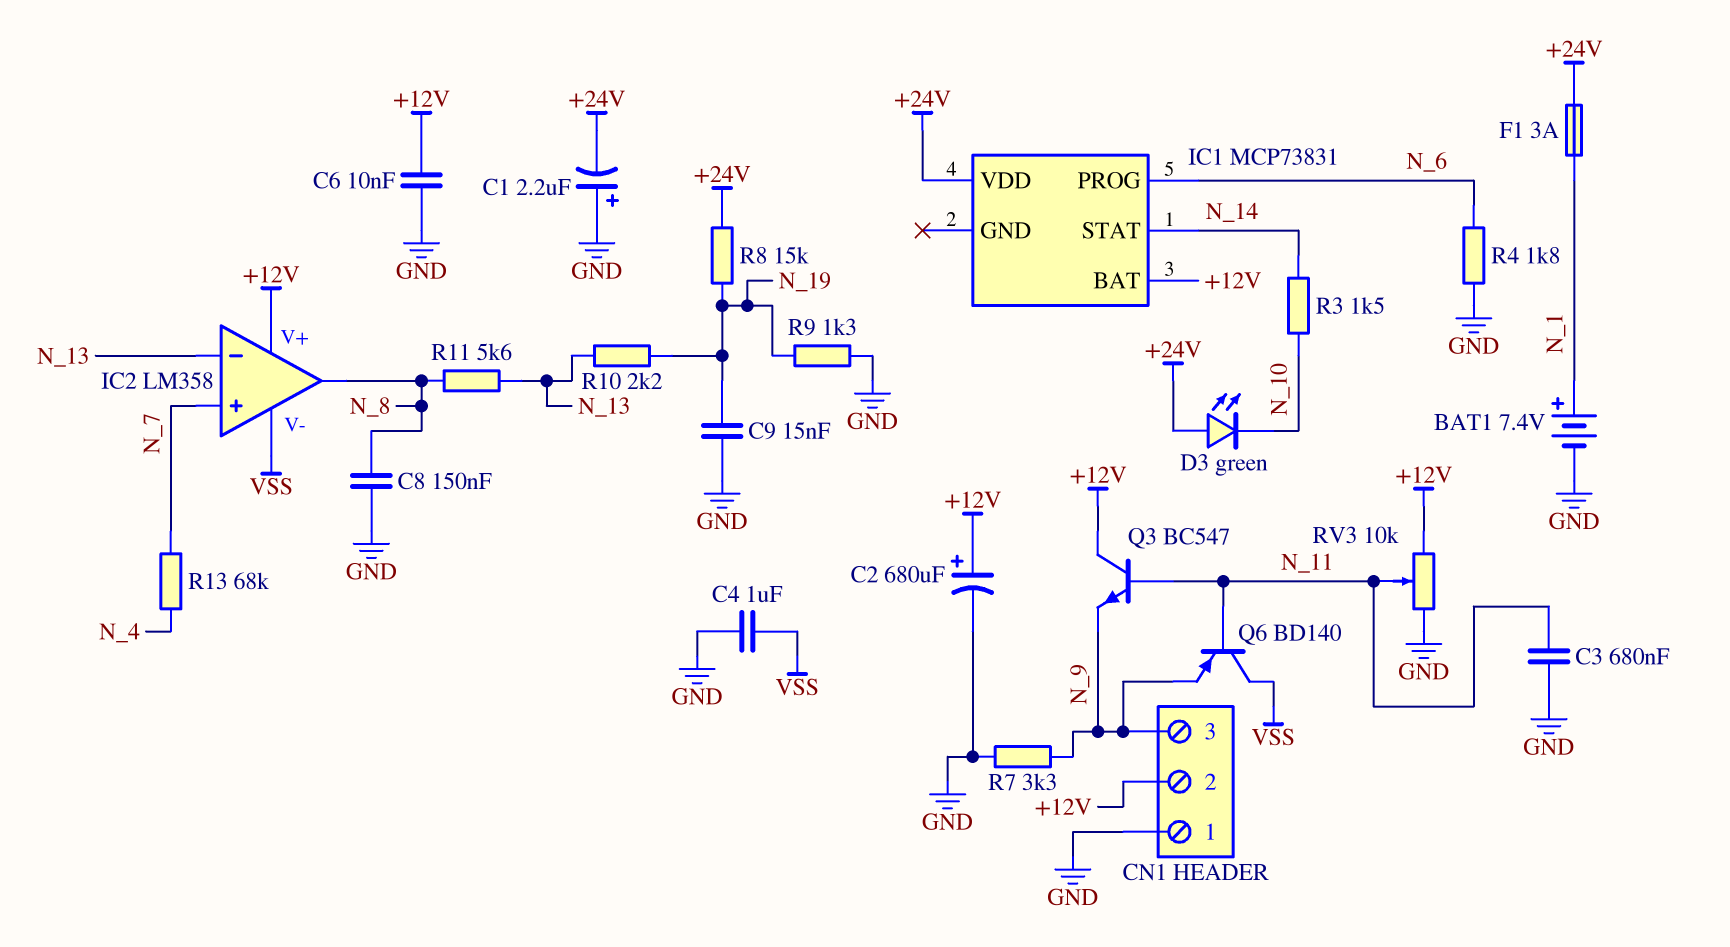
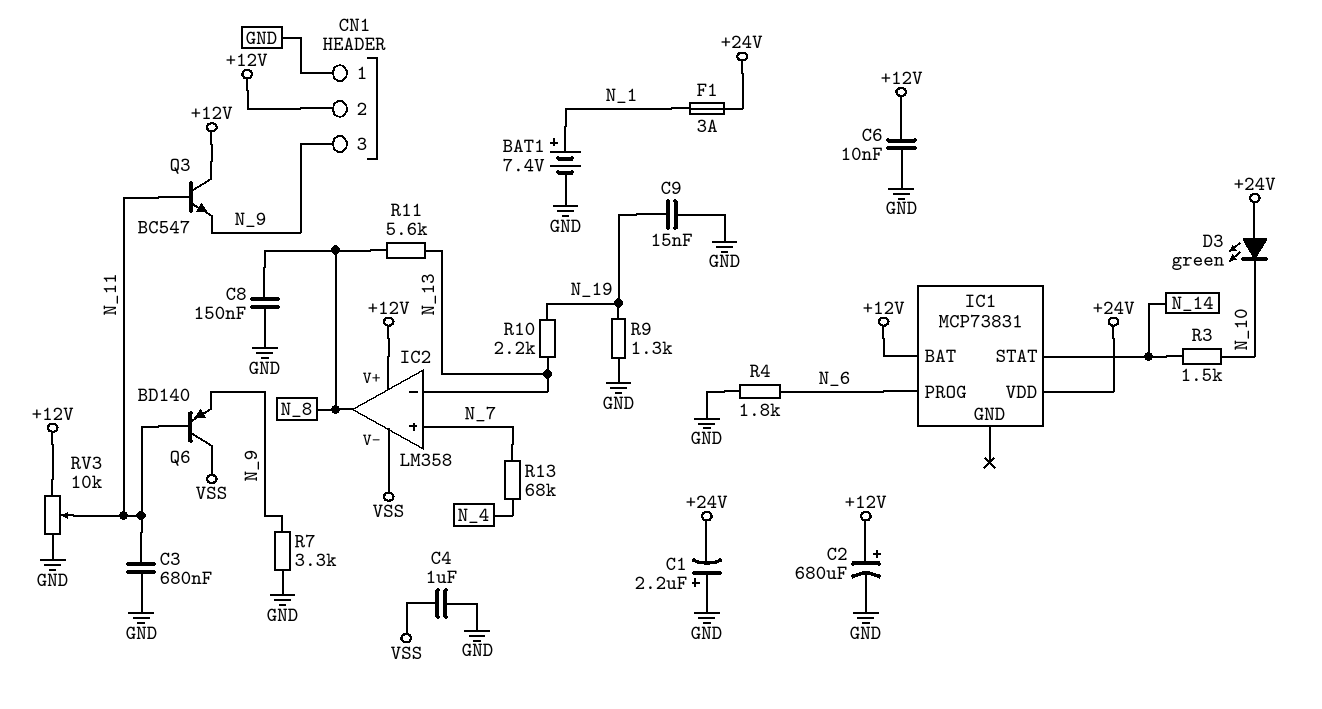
R8: 15k (+24V, N_19) -> none

